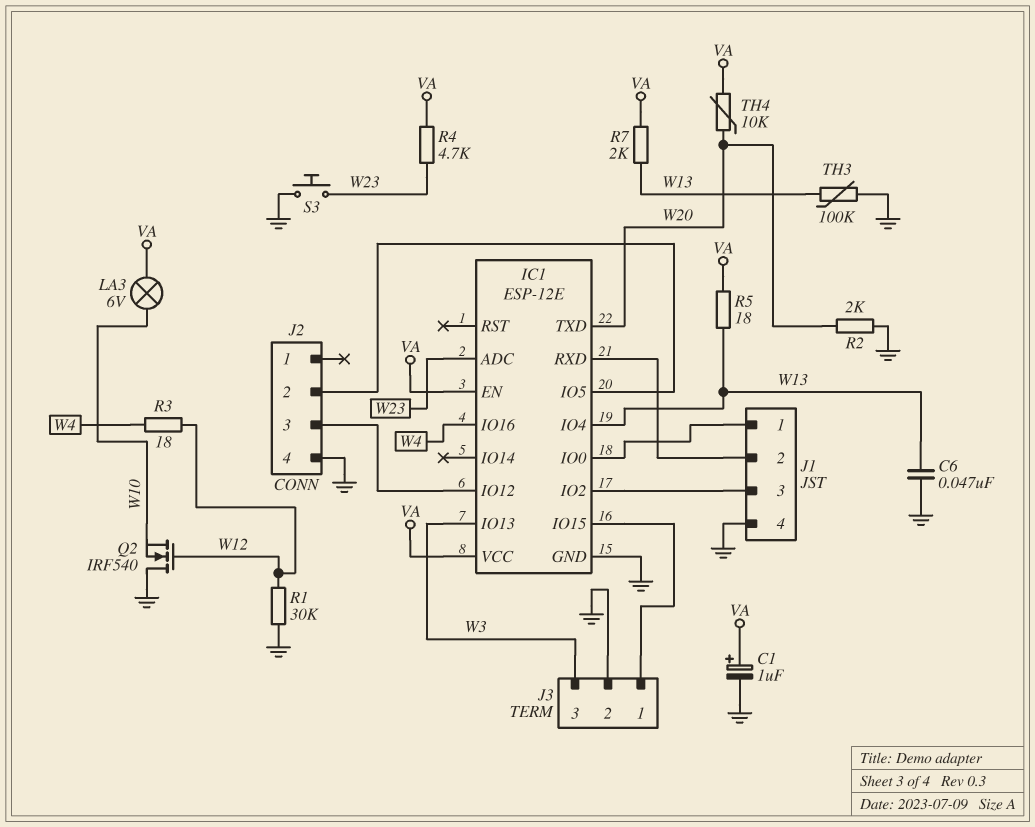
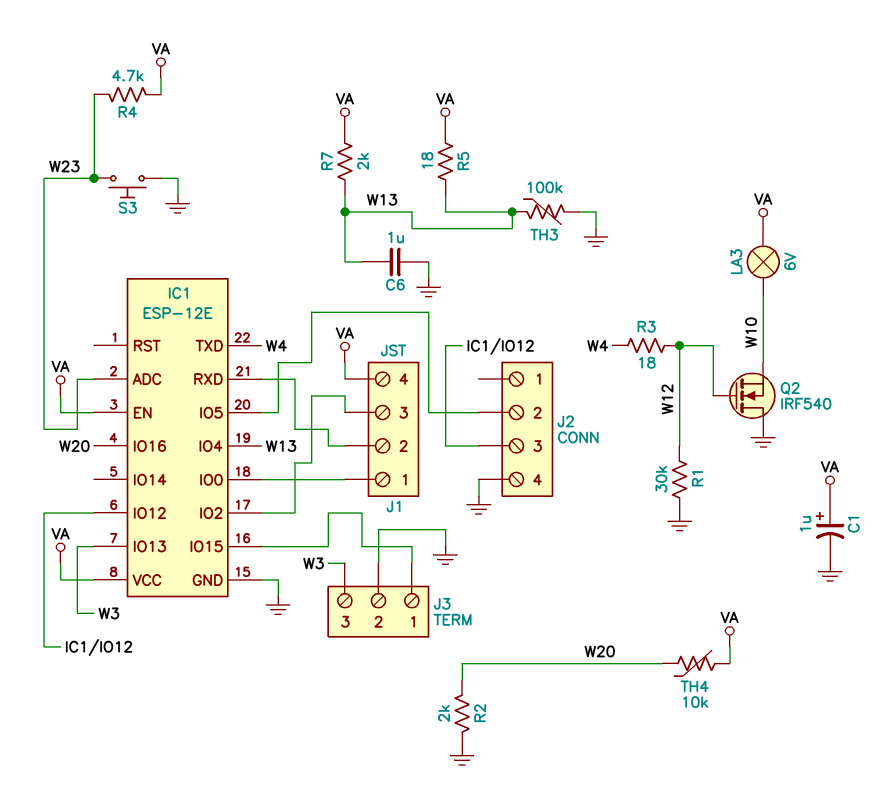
C6: 47nF (GND, W13) -> 1uF (GND, W13)
IC1 pin IO16: W4 -> W20
IC1 pin TXD: W20 -> W4
J1 pin 4: GND -> VA

